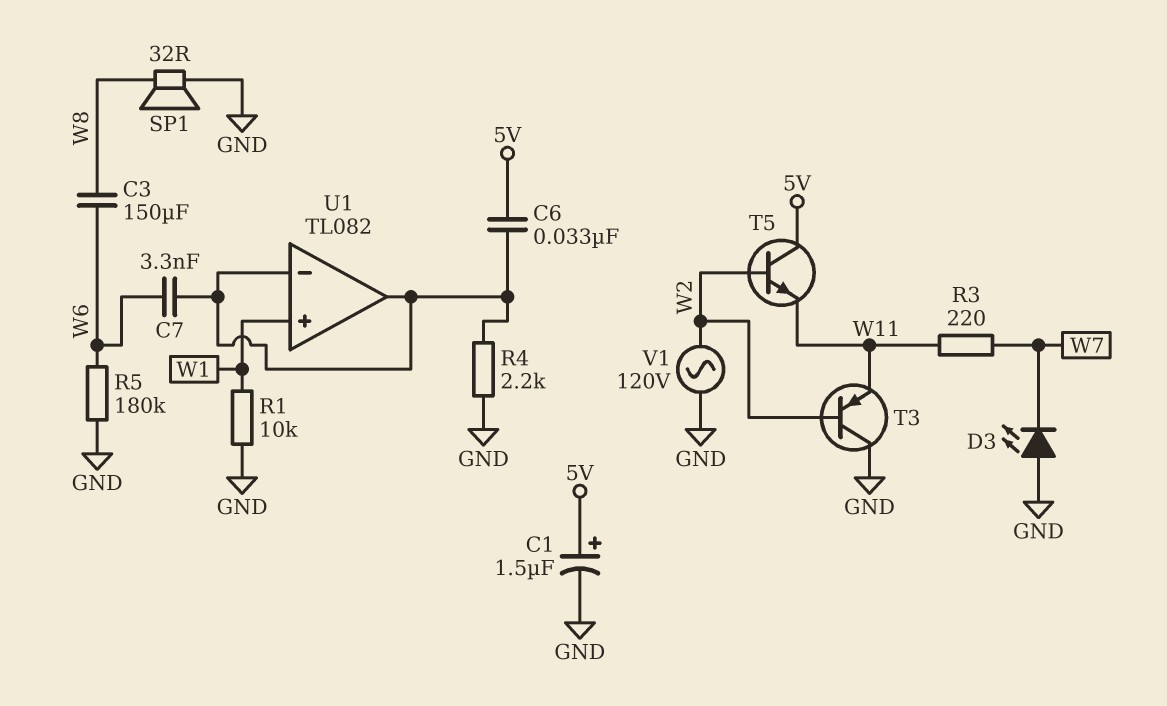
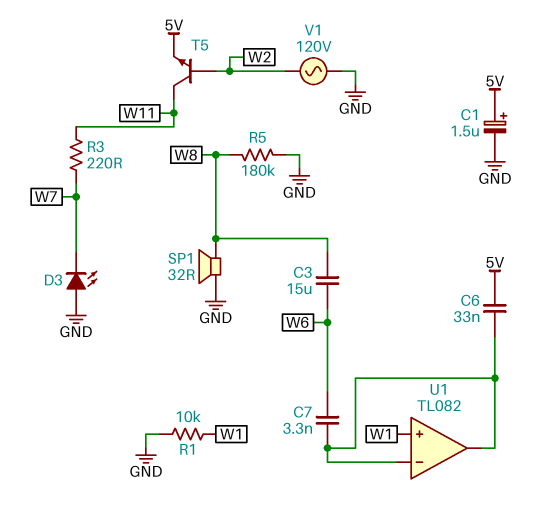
C3: 150uF (W6, W8) -> 15uF (W6, W8)
R4: 2.2k (GND, U1/in-) -> none
R5: 180k (GND, W6) -> 180k (GND, W8)
T3: PNP (B W2, C GND, E W11) -> none
T5: NPN (B W2, C 5V, E W11) -> NPN (B W2, C W11, E 5V)

